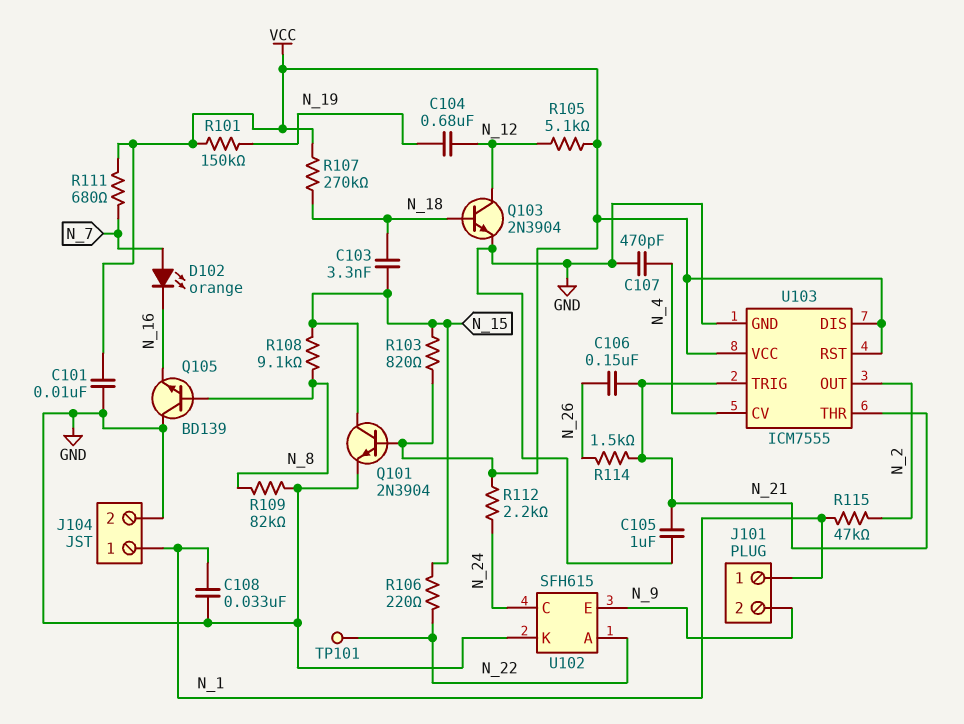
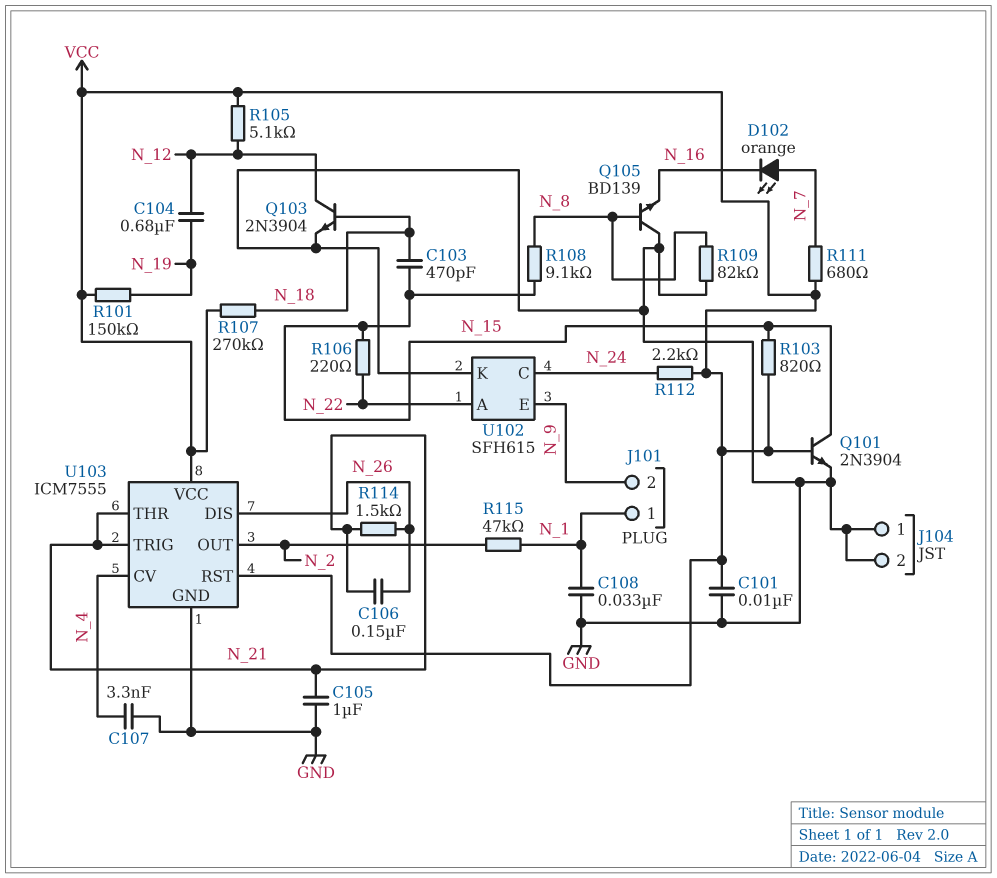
C103: 3.3nF (N_15, N_18) -> 470pF (N_15, N_18)
C107: 470pF (GND, N_4) -> 3.3nF (GND, N_4)
J104 pin 1: N_1 -> GND
TP101: test point (N_22) -> none
U103 pin DIS: VCC -> N_26

